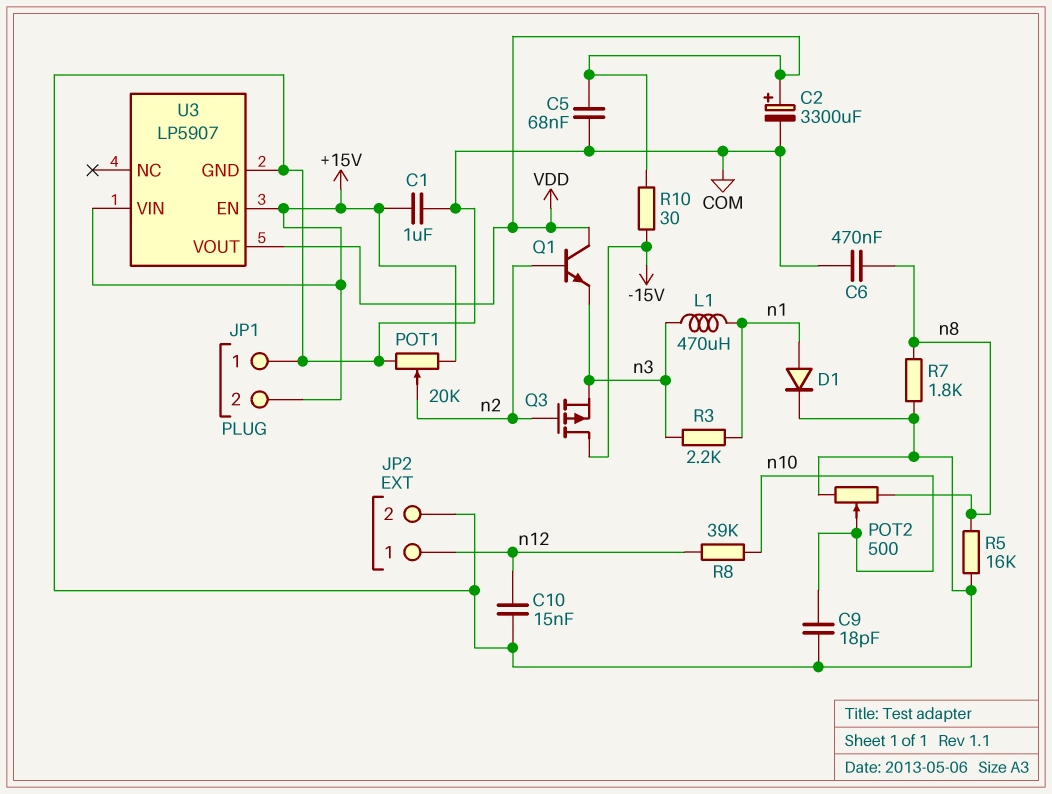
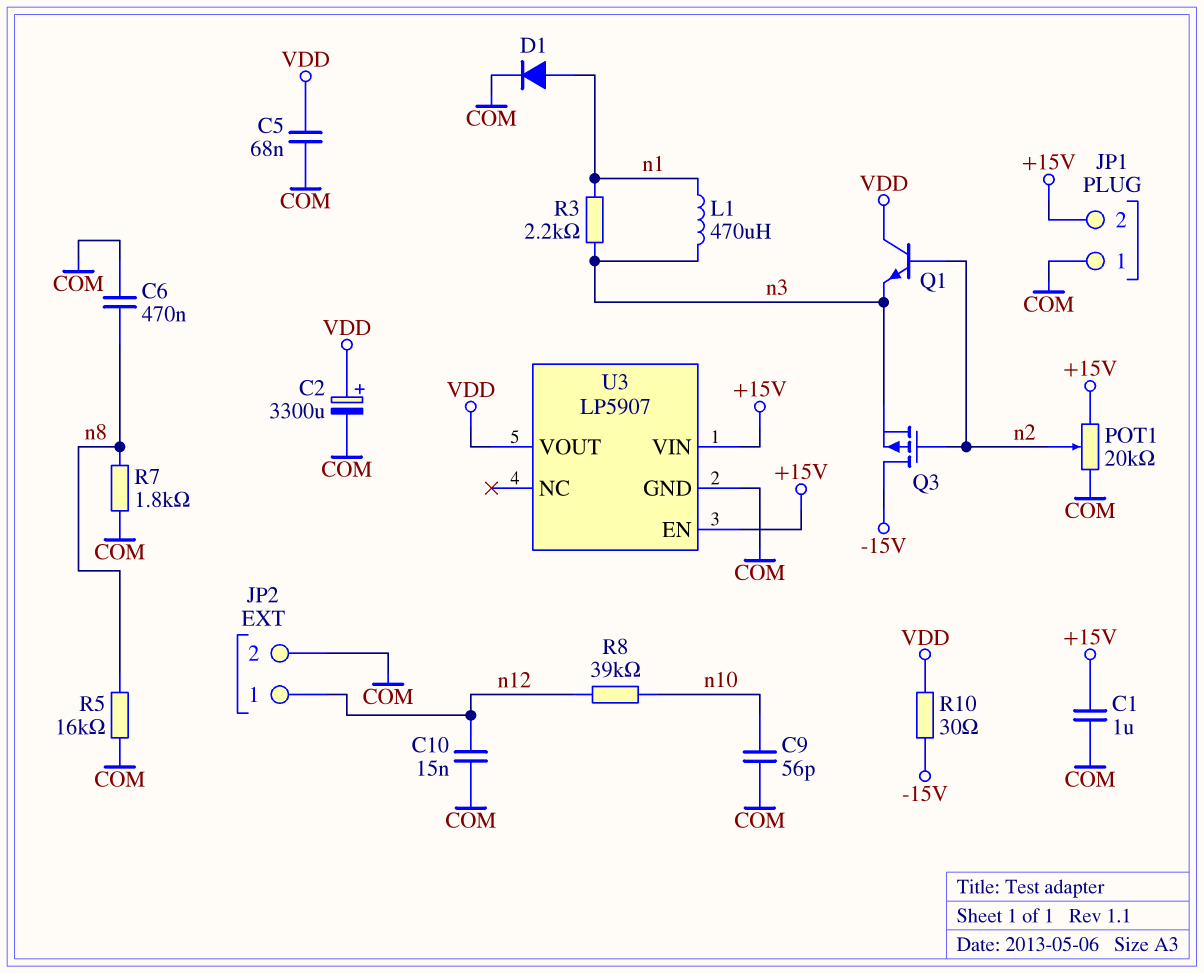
C9: 18pF (COM, n10) -> 56pF (COM, n10)
POT2: 500 (COM, n8, wiper n10) -> none

